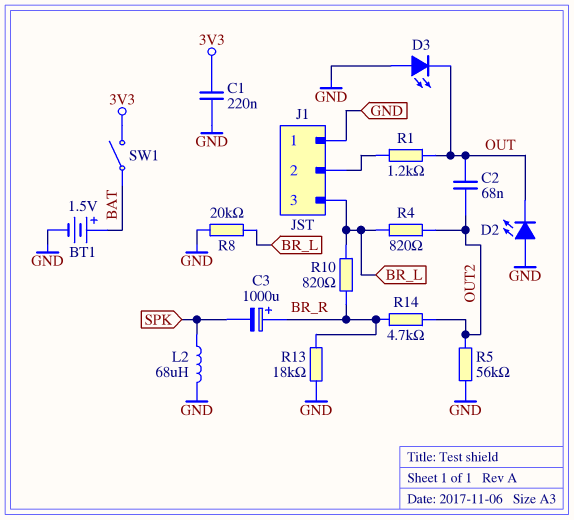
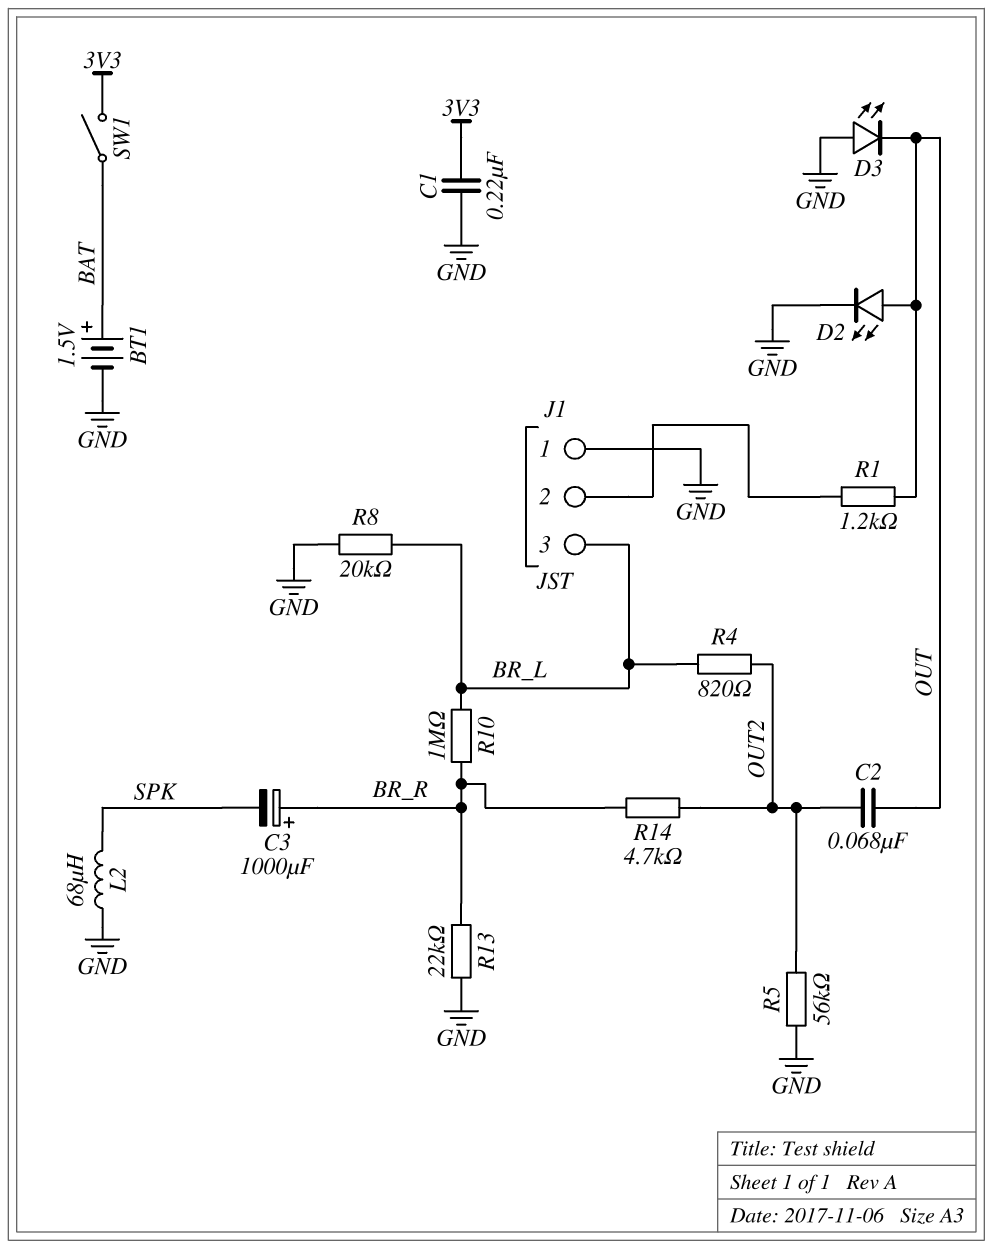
D2: LED (A GND, K OUT) -> LED (A OUT, K GND)
R10: 820 (BR_L, BR_R) -> 1M (BR_L, BR_R)
R13: 18k (BR_R, GND) -> 22k (BR_R, GND)

